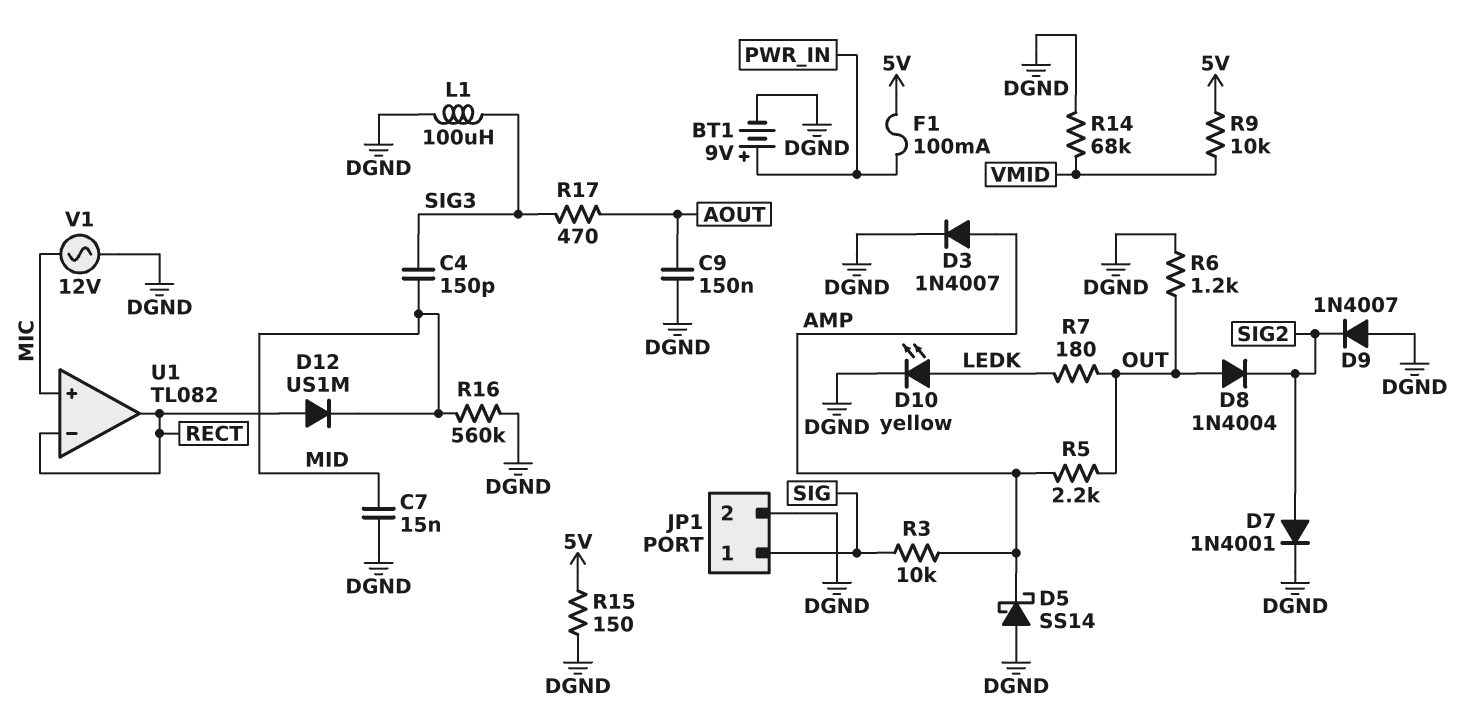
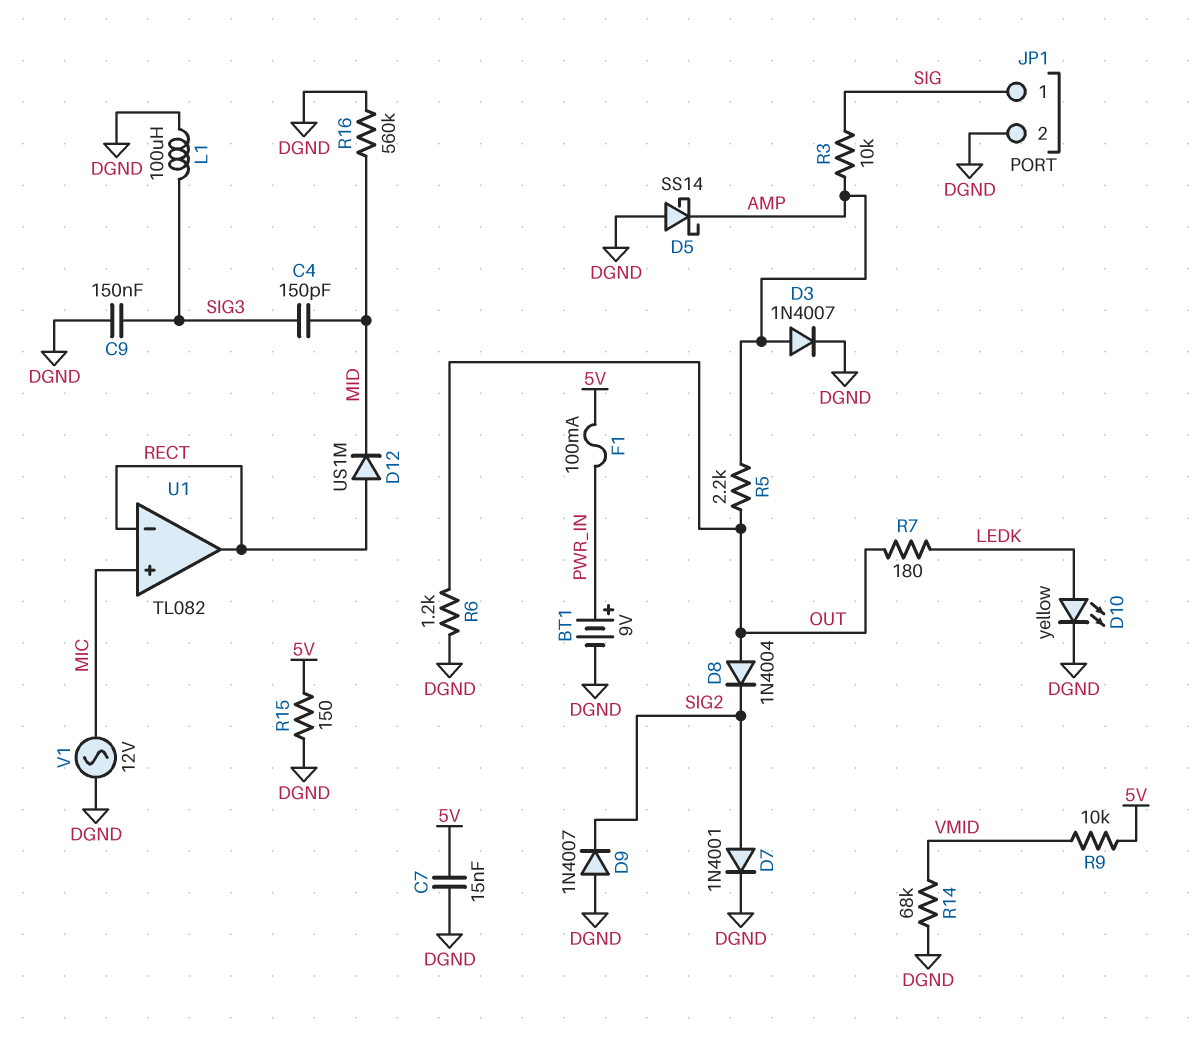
C7: 15nF (DGND, MID) -> 15nF (5V, DGND)
C9: 150nF (AOUT, DGND) -> 150nF (DGND, SIG3)
R17: 470 (AOUT, SIG3) -> none

